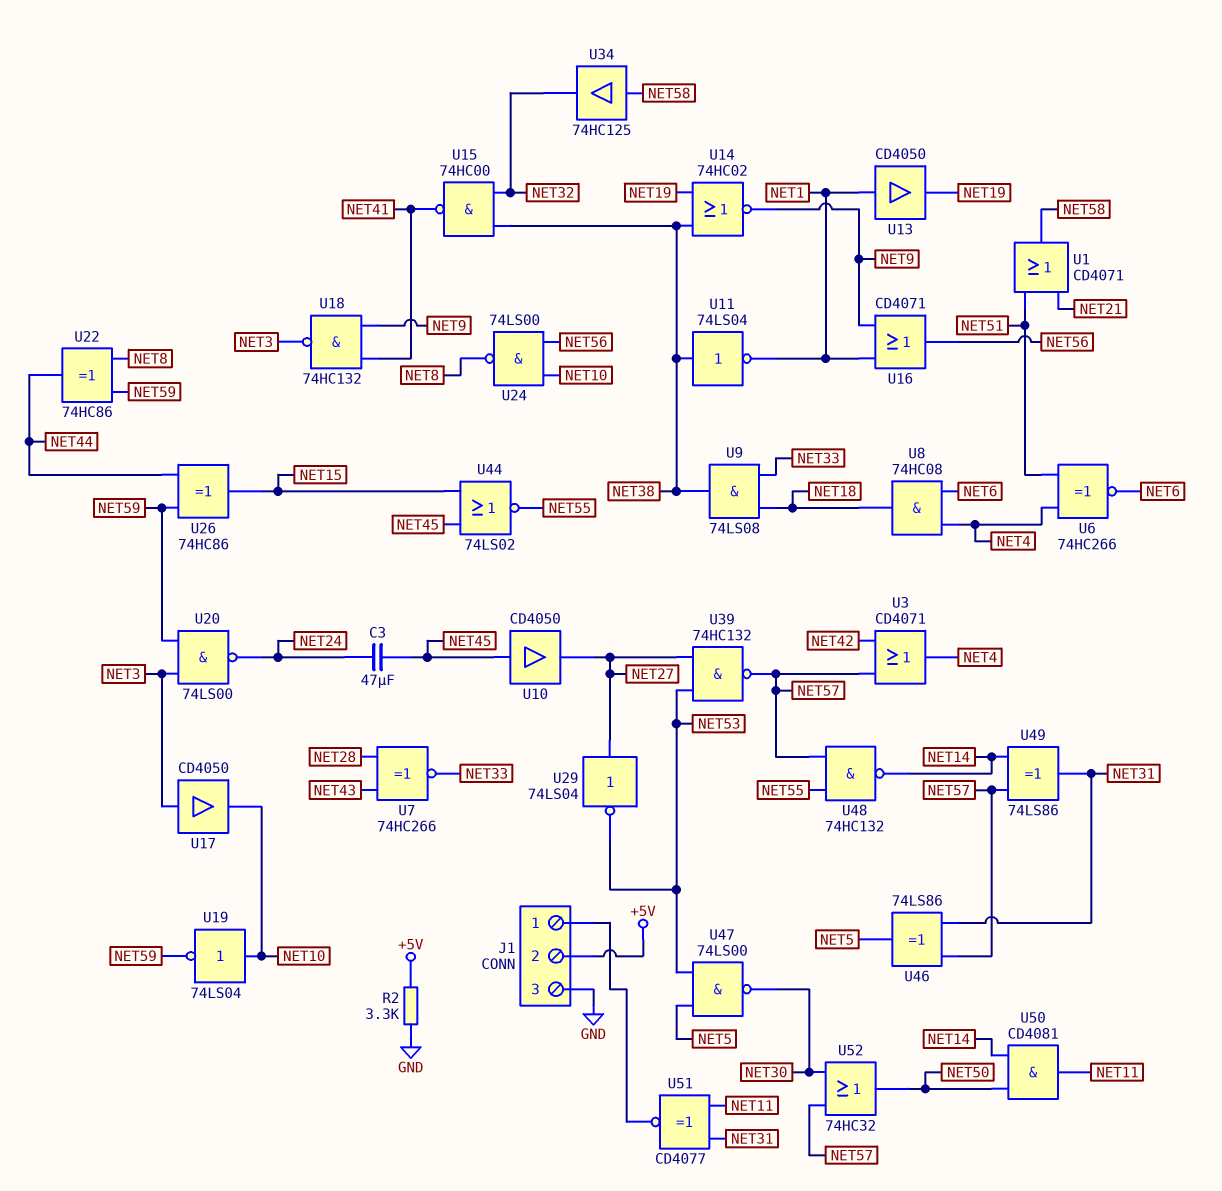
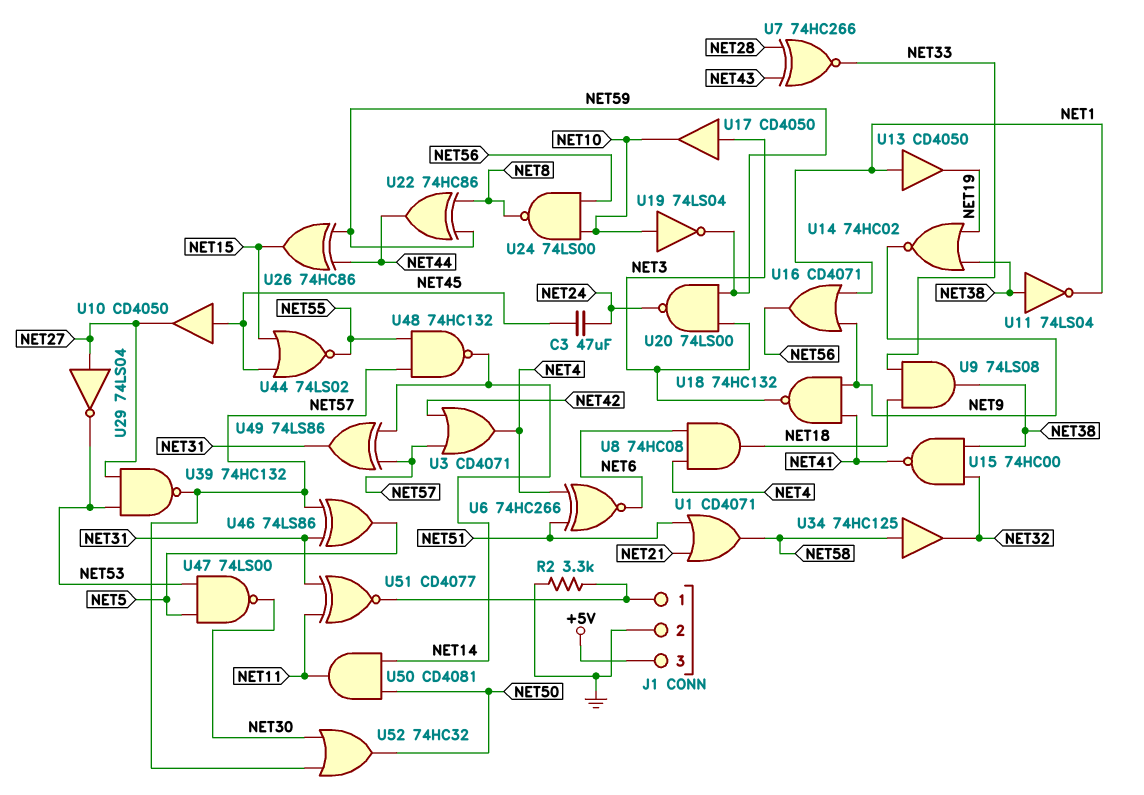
J1 pin 2: +5V -> GND
J1 pin 3: GND -> +5V
R2: 3.3k (+5V, GND) -> 3.3k (GND, J1/1)

